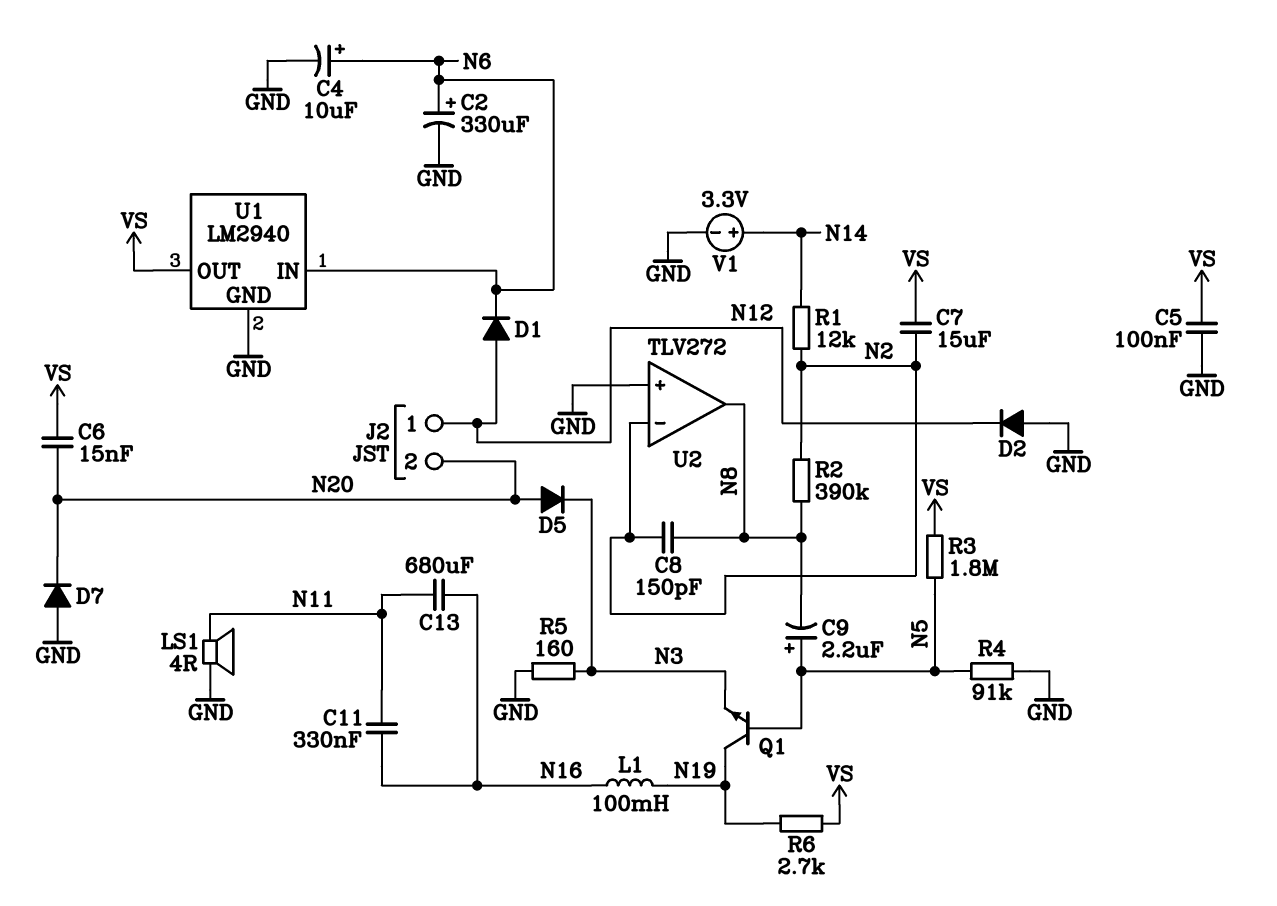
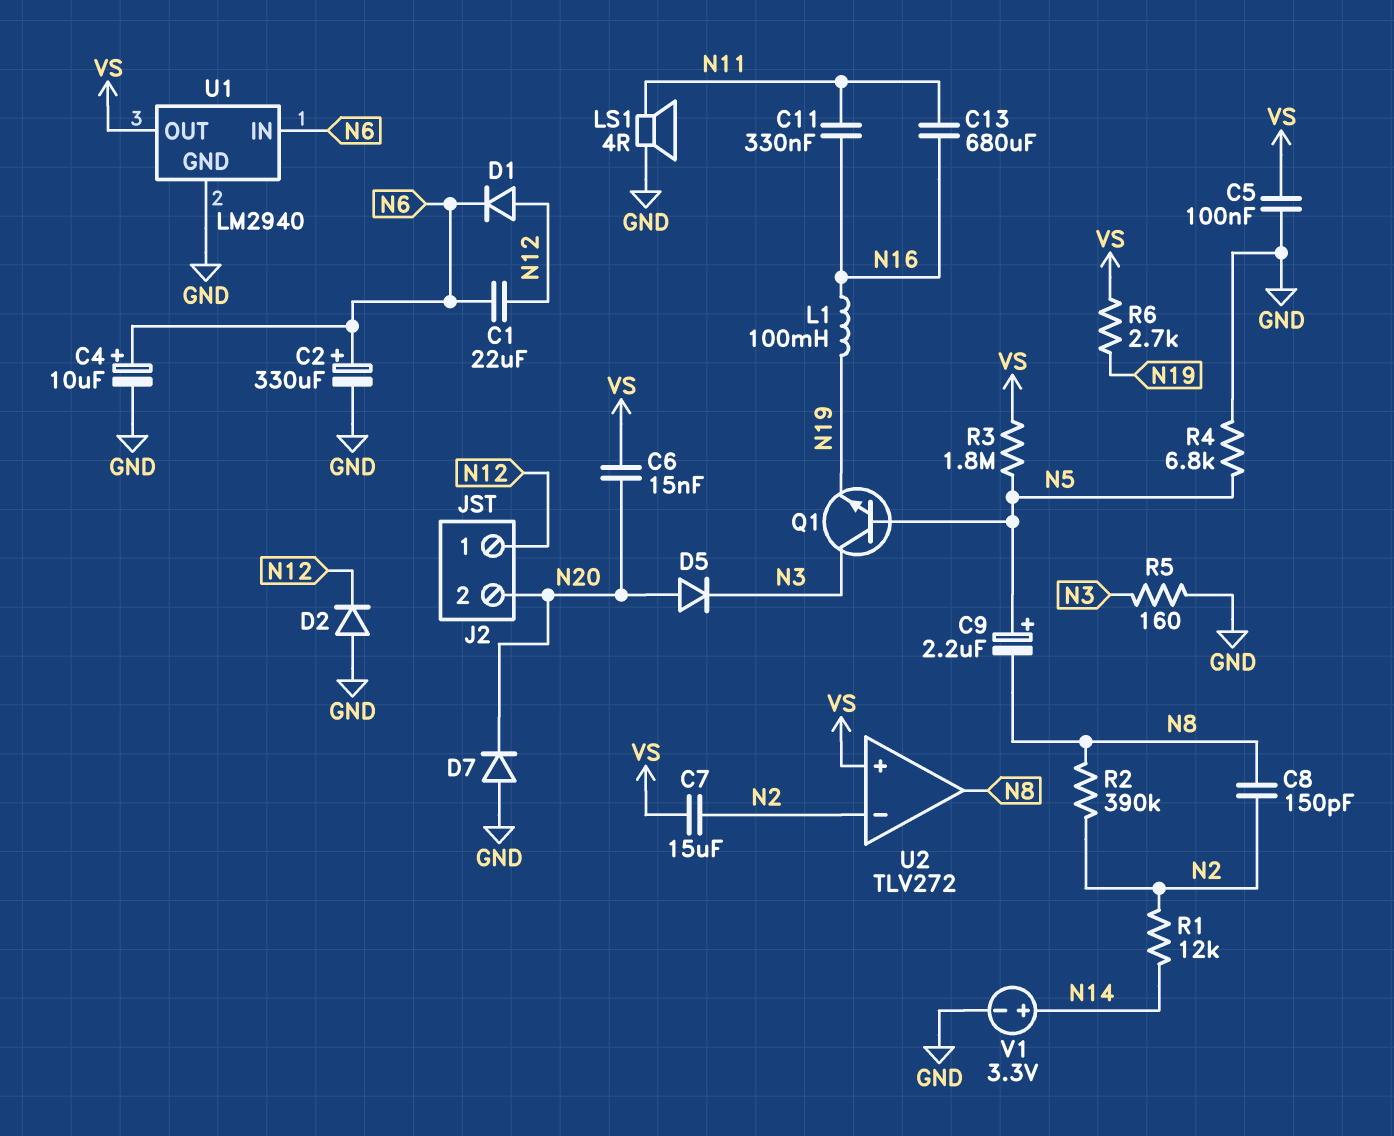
C1: none -> 22uF (N6, N12)
Q1: NPN (B N5, C N19, E N3) -> NPN (B N5, C N3, E N19)
R4: 91k (GND, N5) -> 6.8k (GND, N5)
U2 pin in+: GND -> VS

